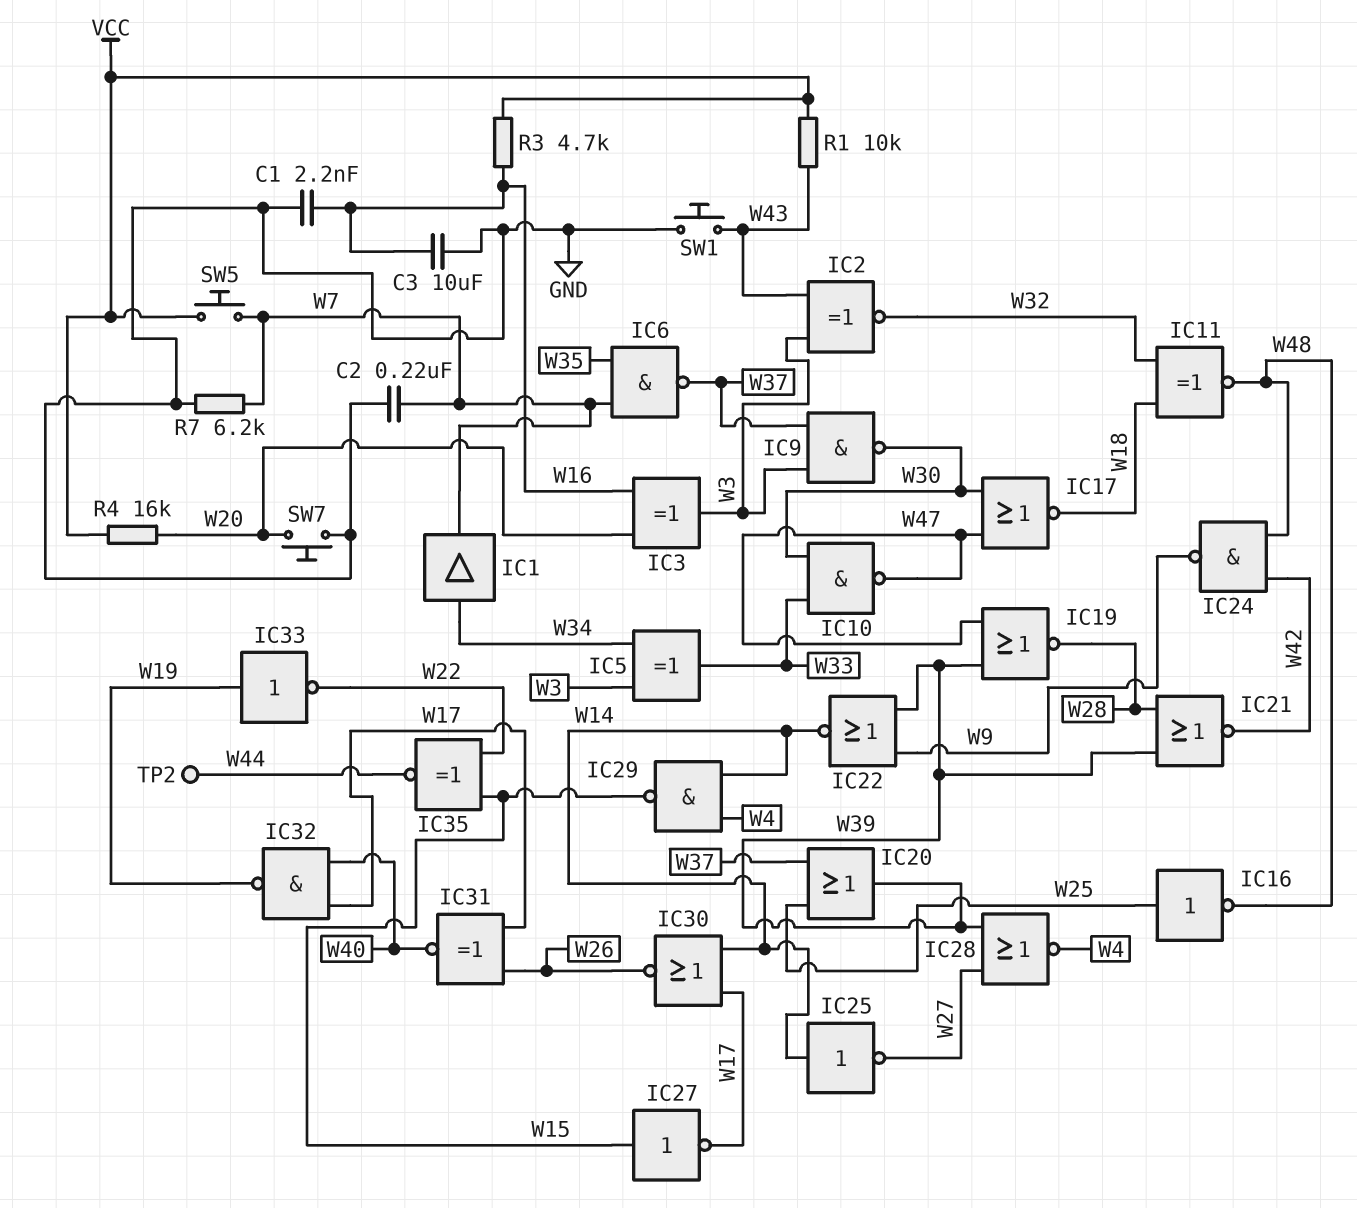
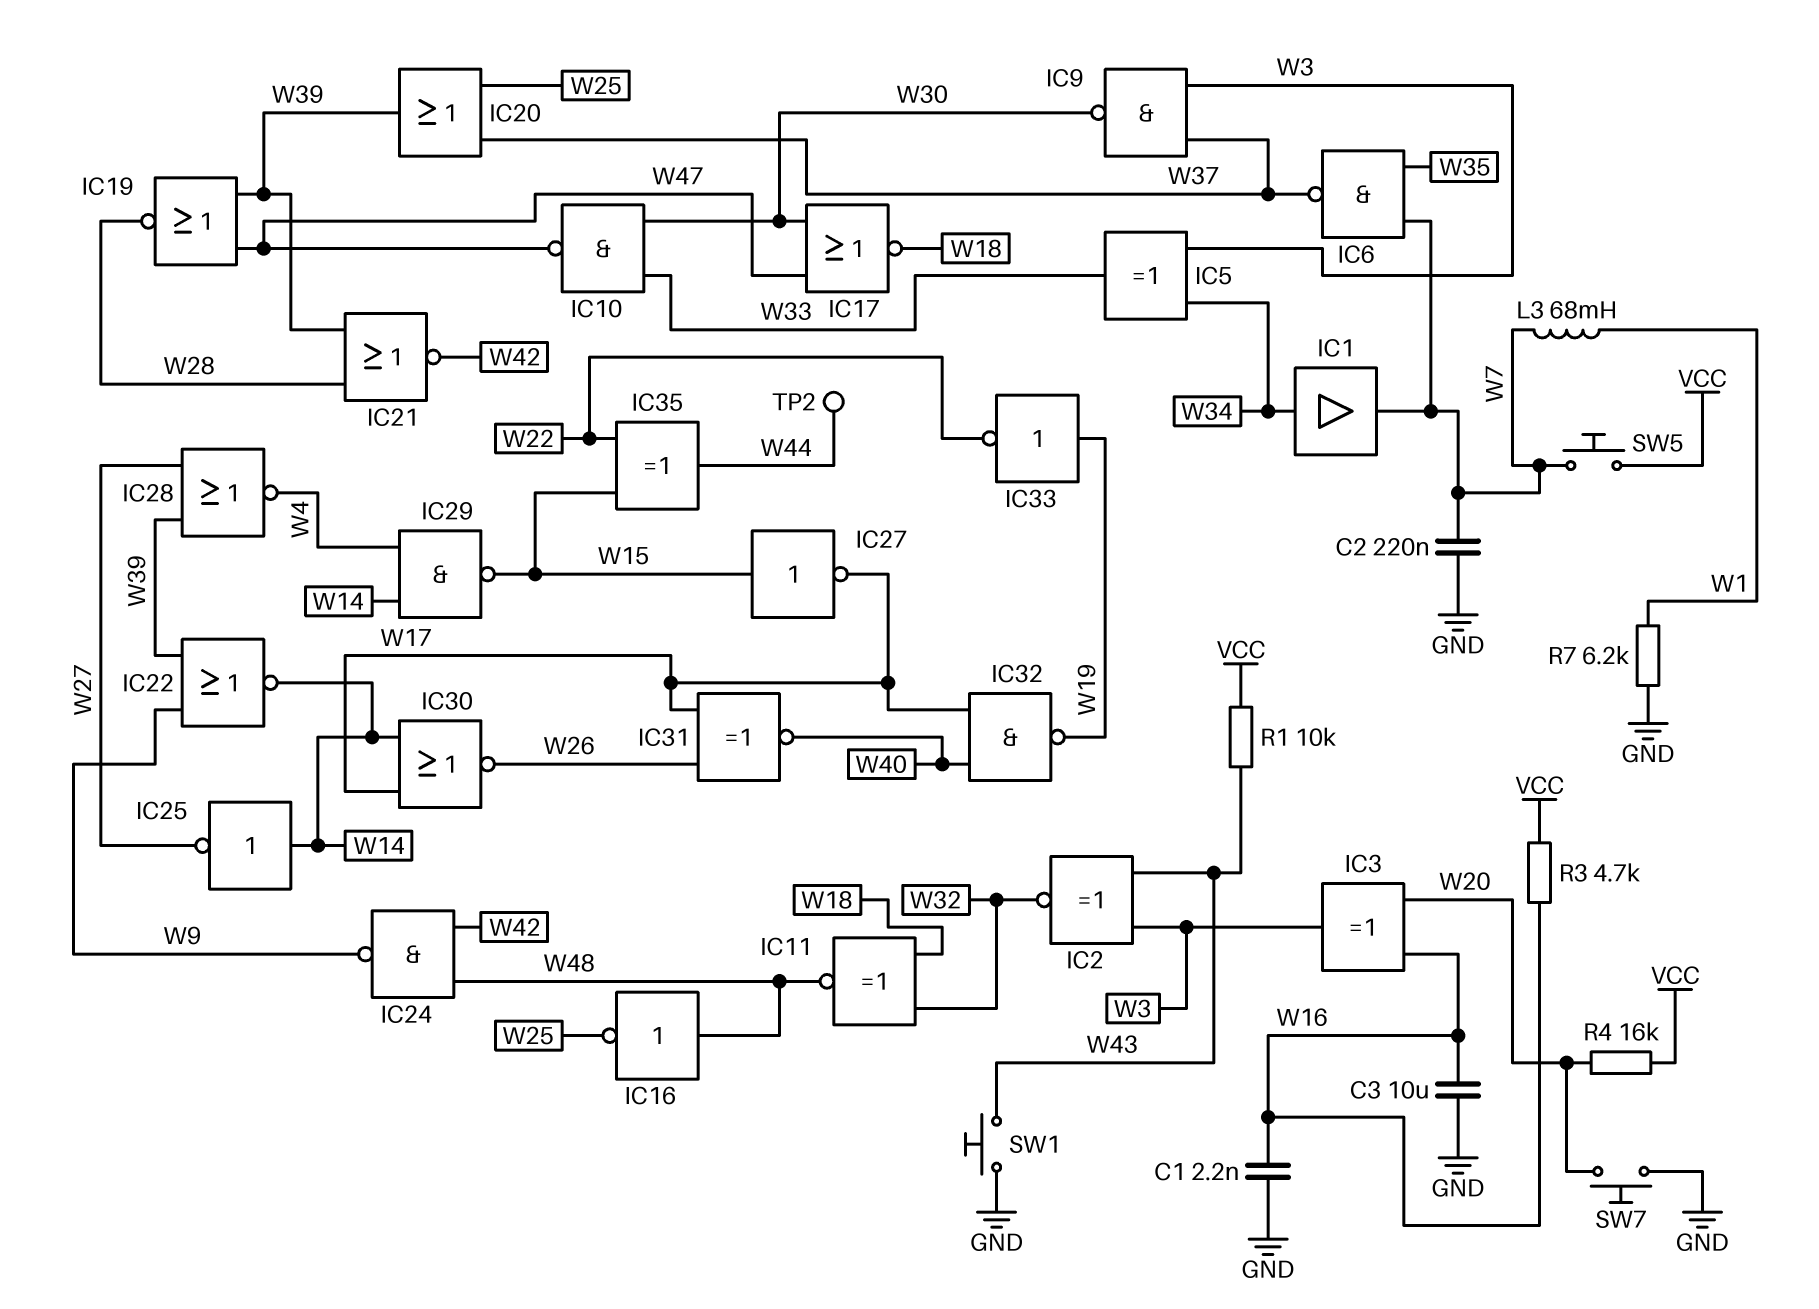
IC16: NOT (in W25, out W48) -> NOT (in W48, out W25)
IC35: XNOR (in W15, in W22, out W44) -> XOR (in W15, in W22, out W44)
L3: none -> 68mH (W1, W7)
R7: 6.2k (GND, W7) -> 6.2k (GND, W1)

